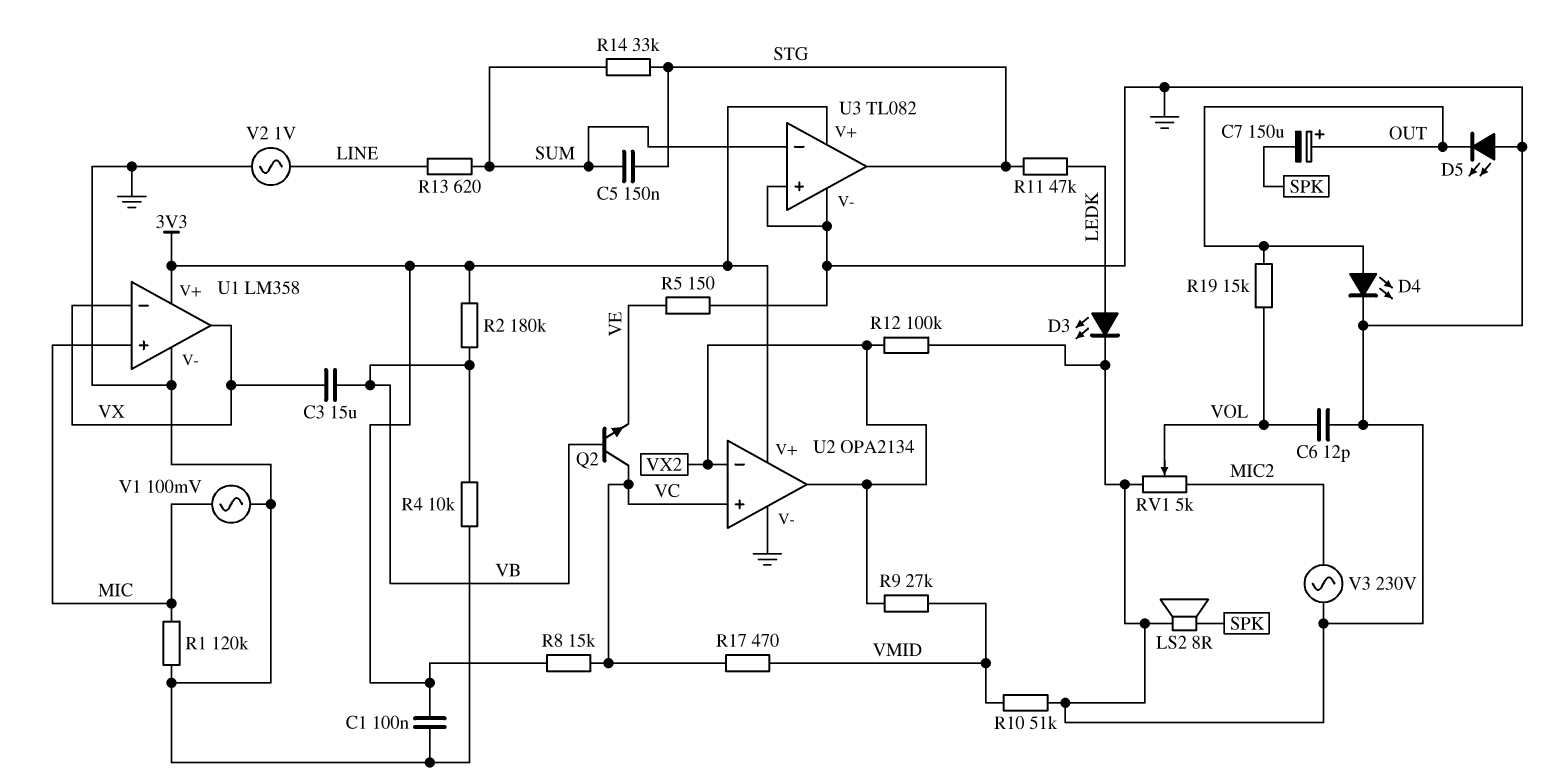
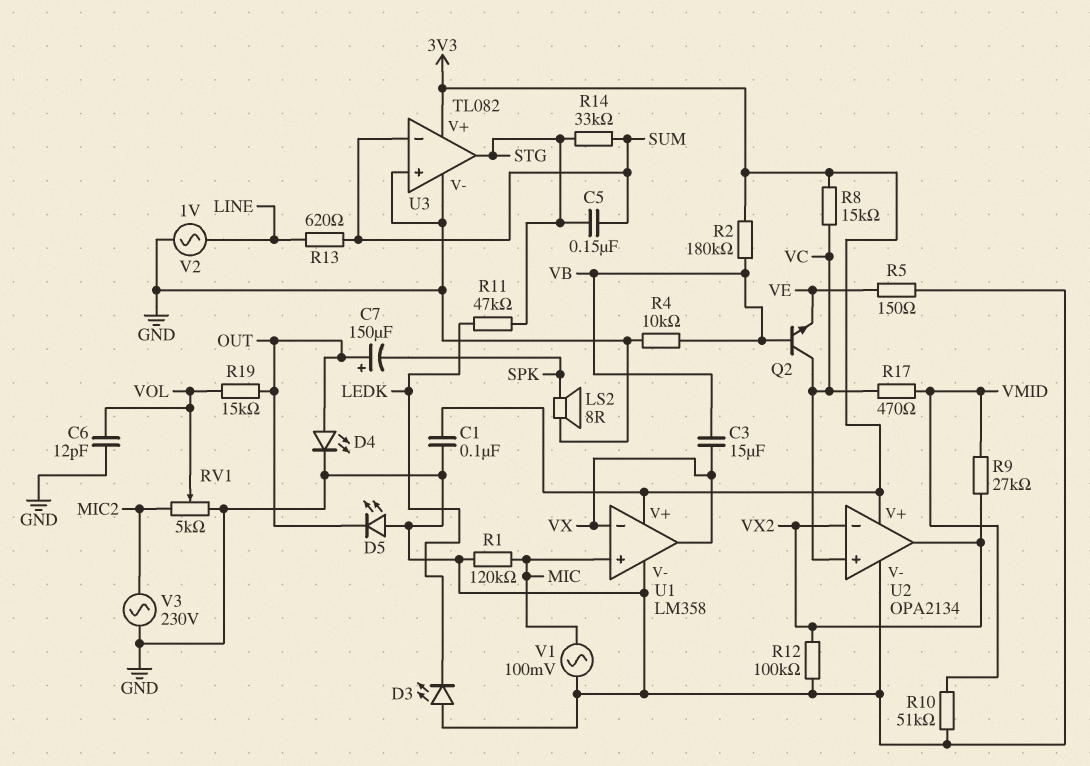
D3: LED (A LEDK, K GND) -> LED (A GND, K LEDK)

